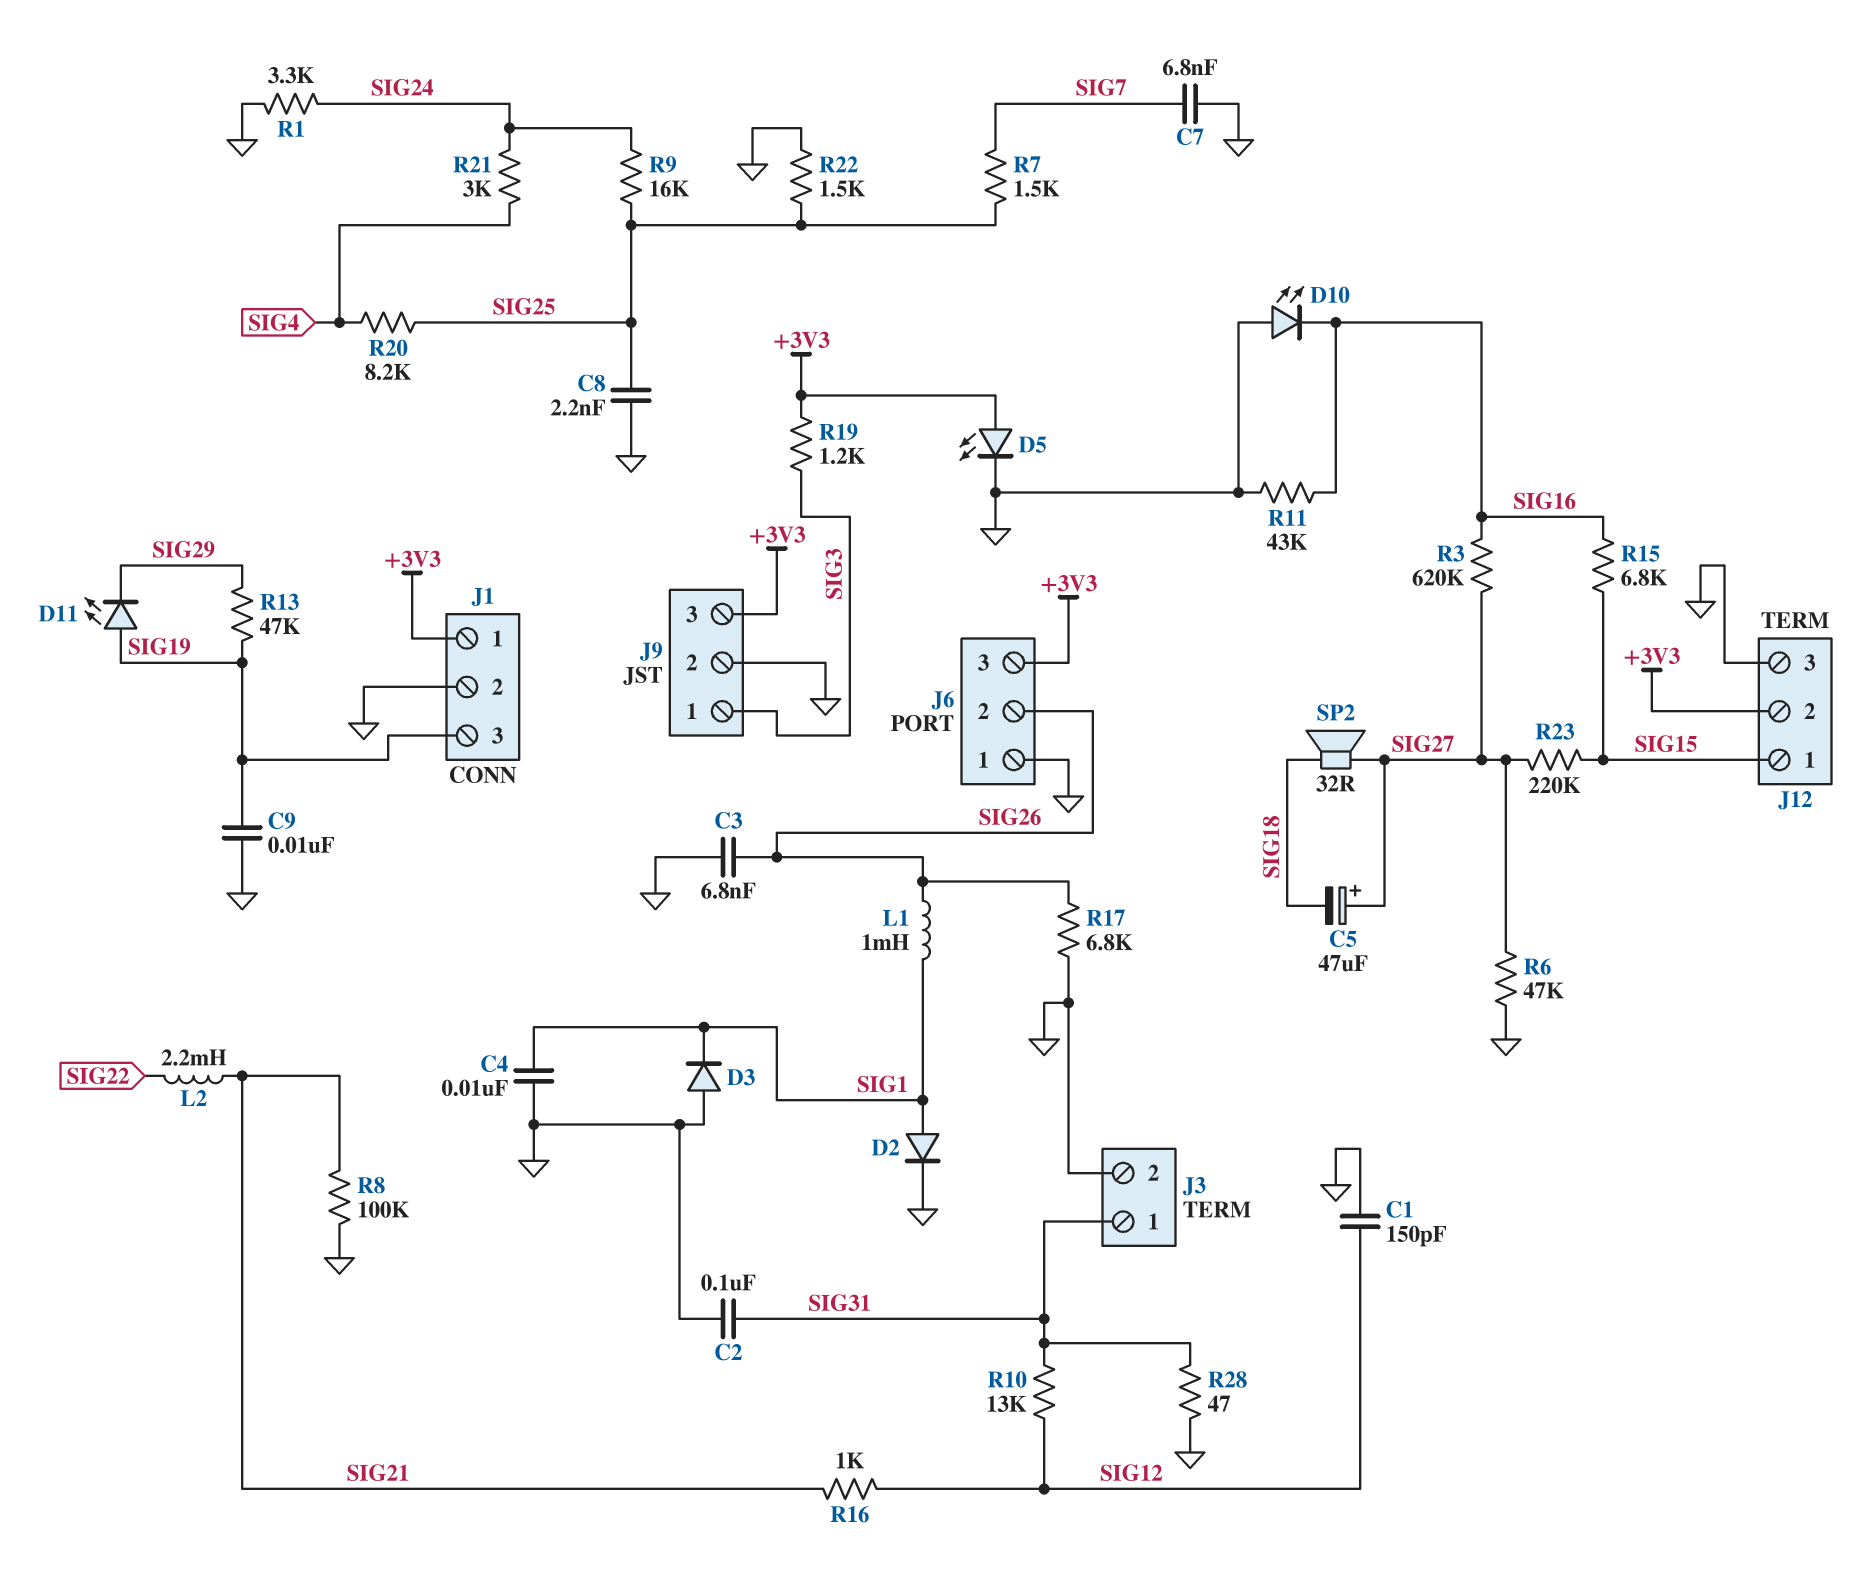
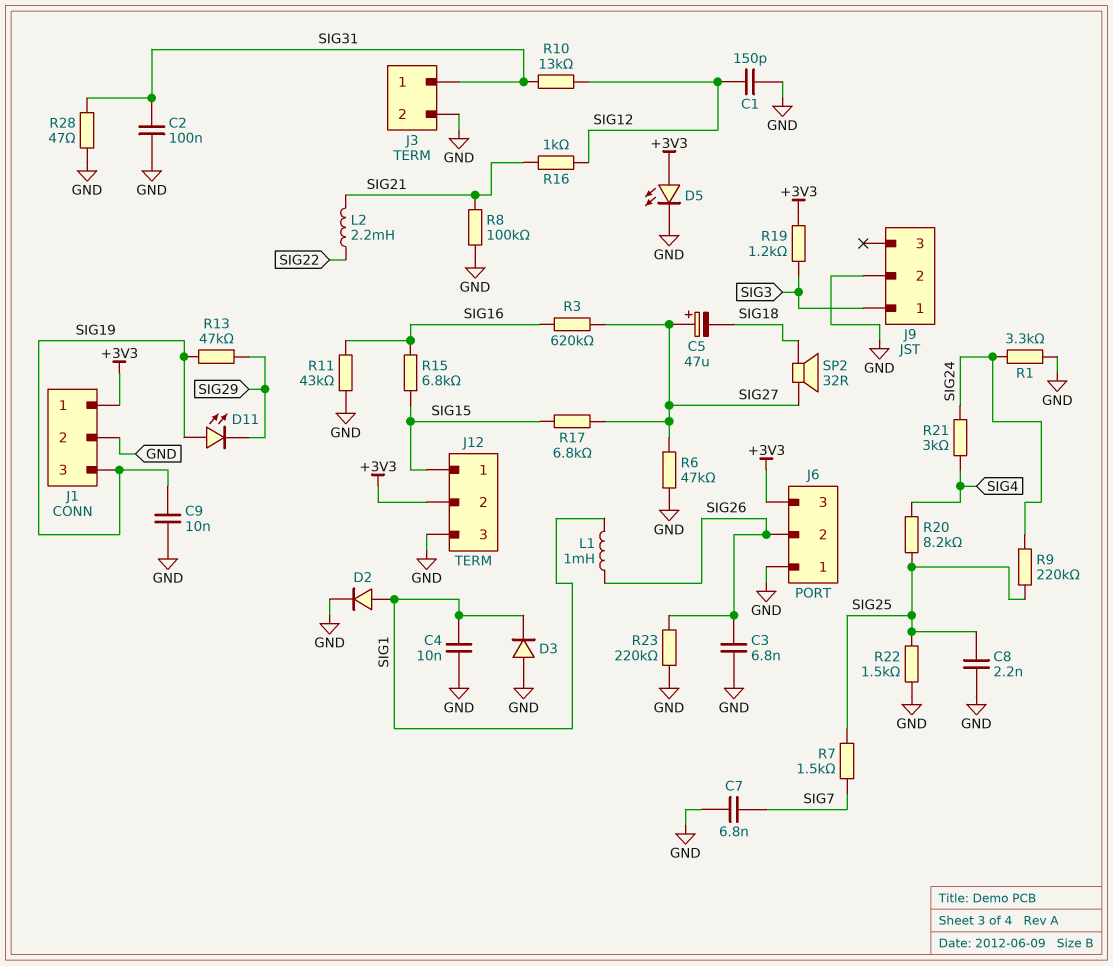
D10: LED (A GND, K SIG16) -> none
J9 pin 3: +3V3 -> none
R9: 16k (SIG24, SIG25) -> 220k (SIG24, SIG25)
R17: 6.8k (GND, SIG26) -> 6.8k (SIG15, SIG27)
R23: 220k (SIG15, SIG27) -> 220k (GND, SIG26)

